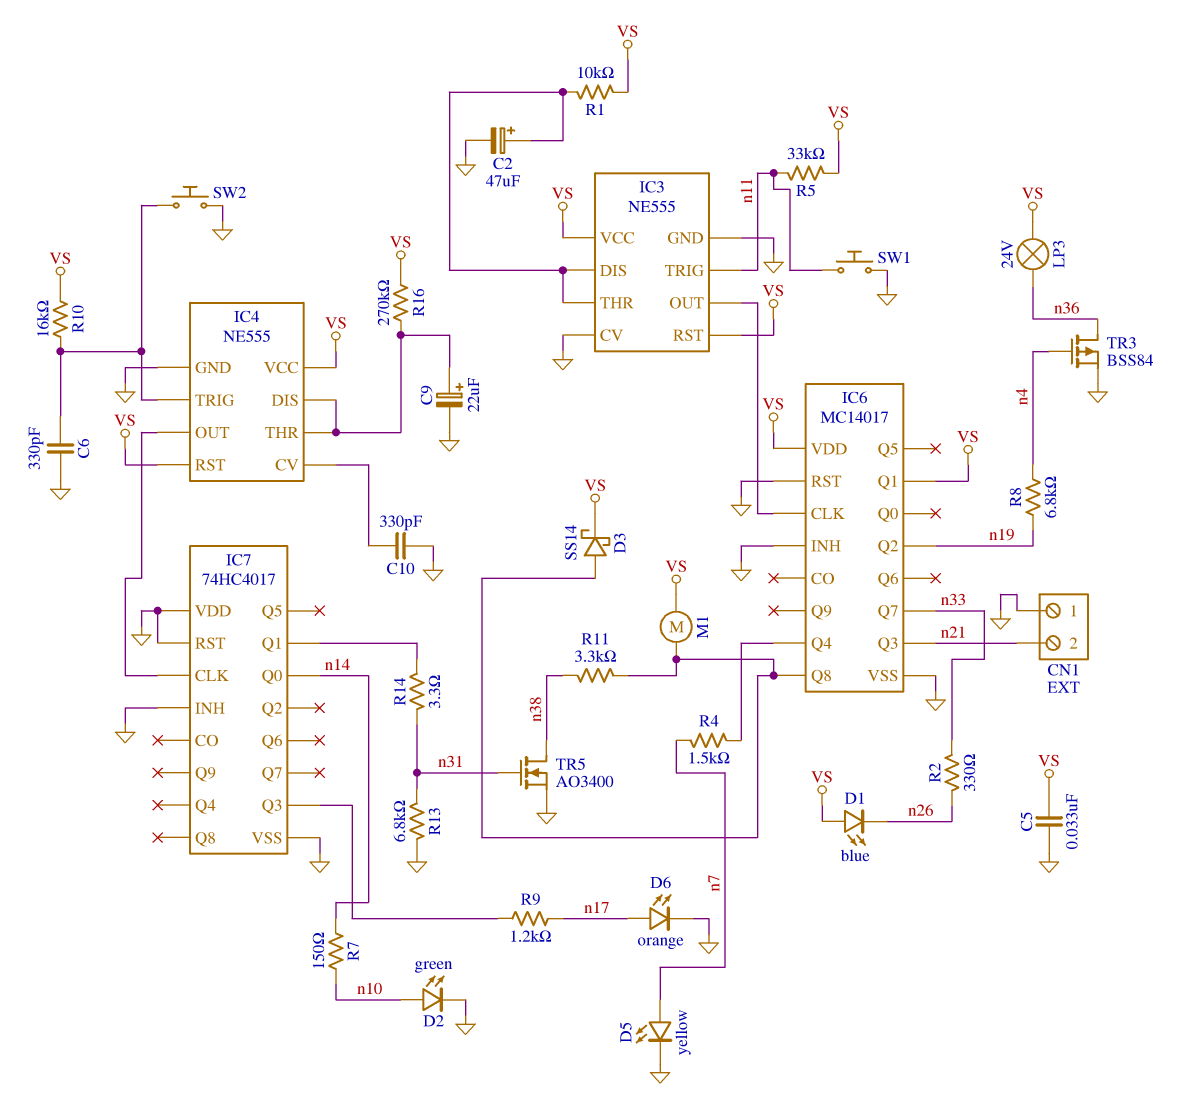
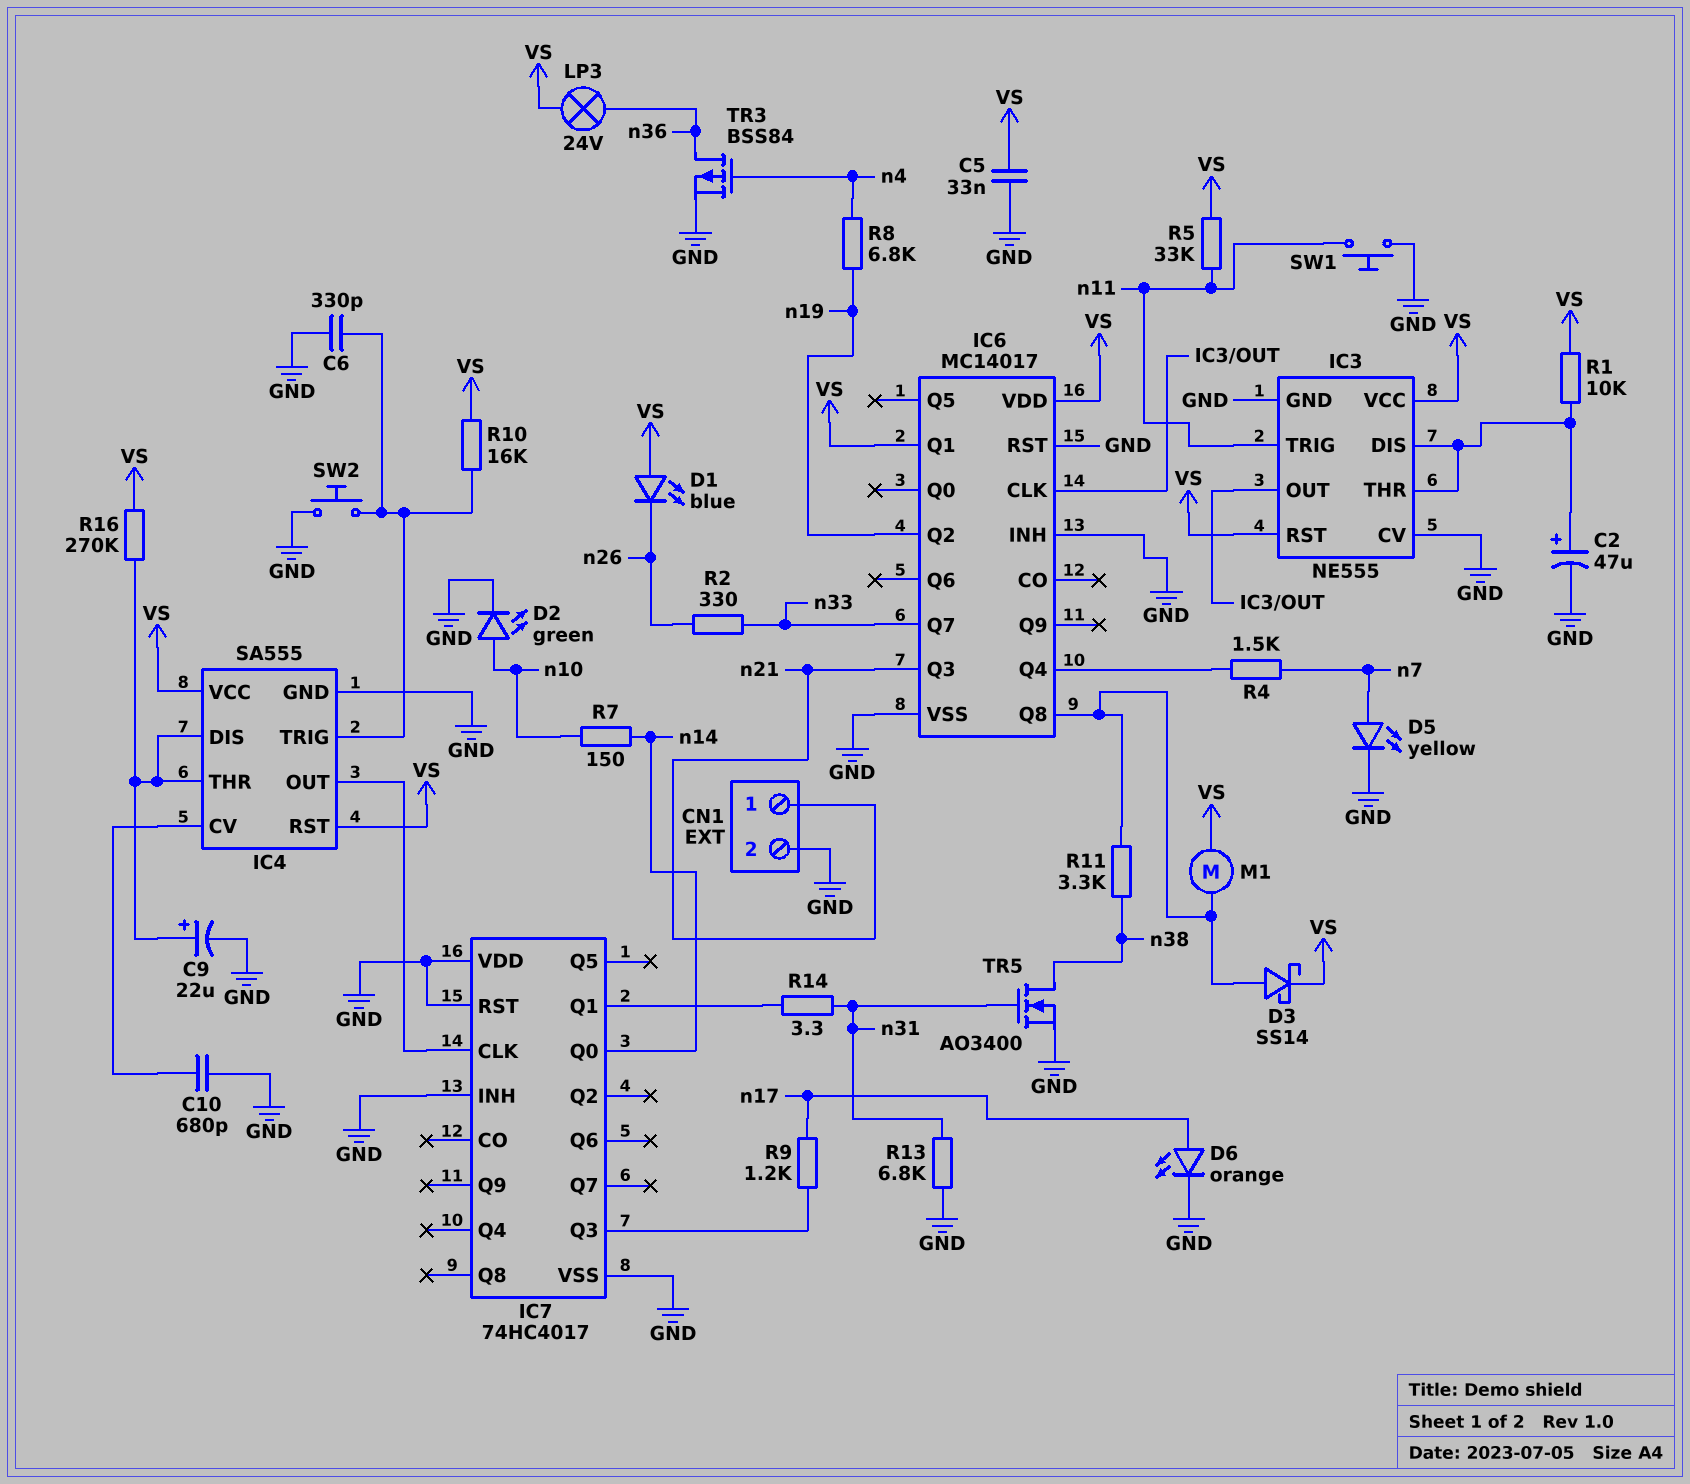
C10: 330pF (GND, IC4/CV) -> 680pF (GND, IC4/CV)
CN1 pin 1: GND -> n21
CN1 pin 2: n21 -> GND
IC4: NE555 -> SA555

